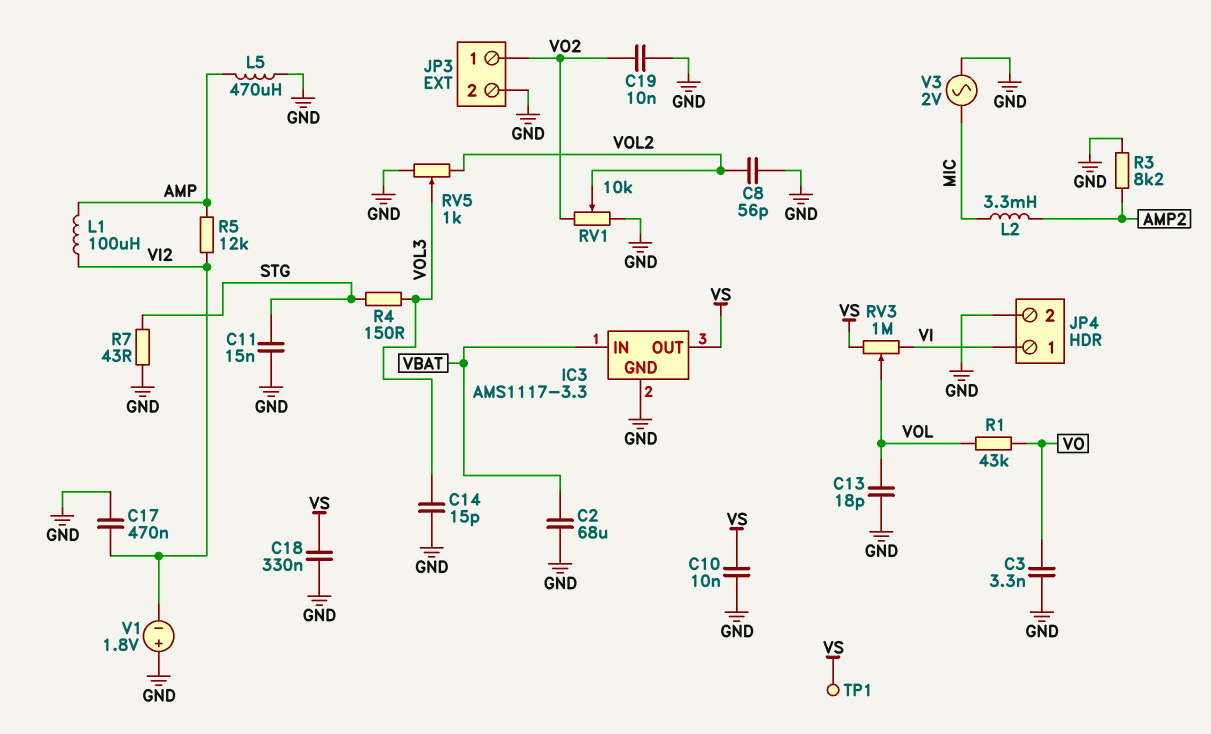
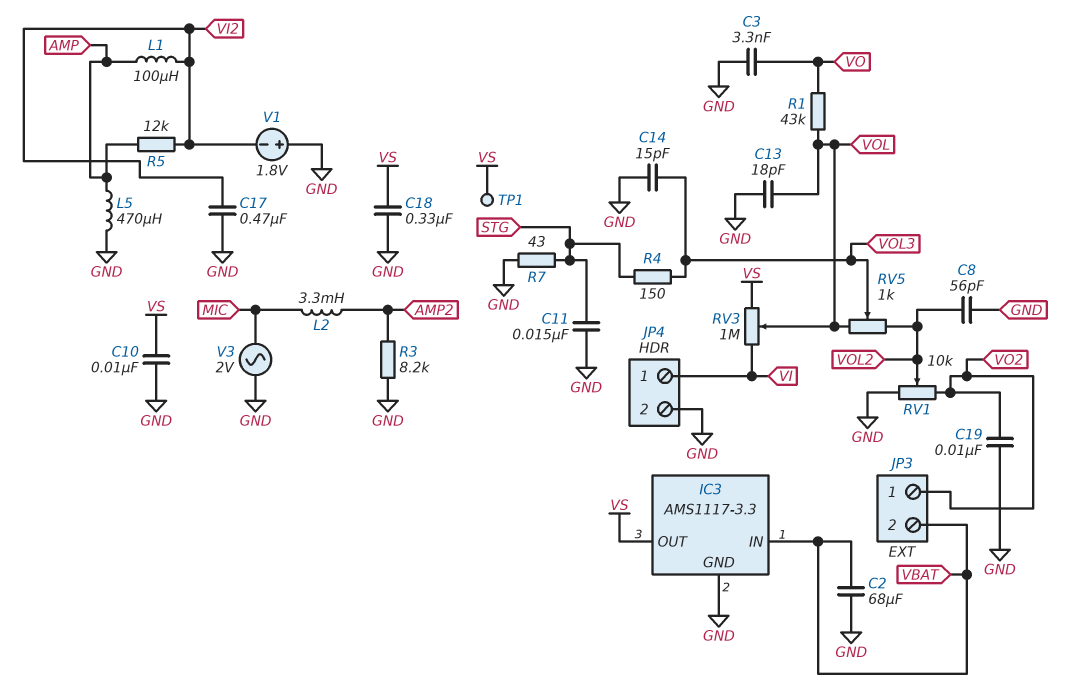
JP3 pin 2: GND -> VBAT
RV5: 1k (GND, VOL2, wiper VOL3) -> 1k (VOL, VOL2, wiper VOL3)

